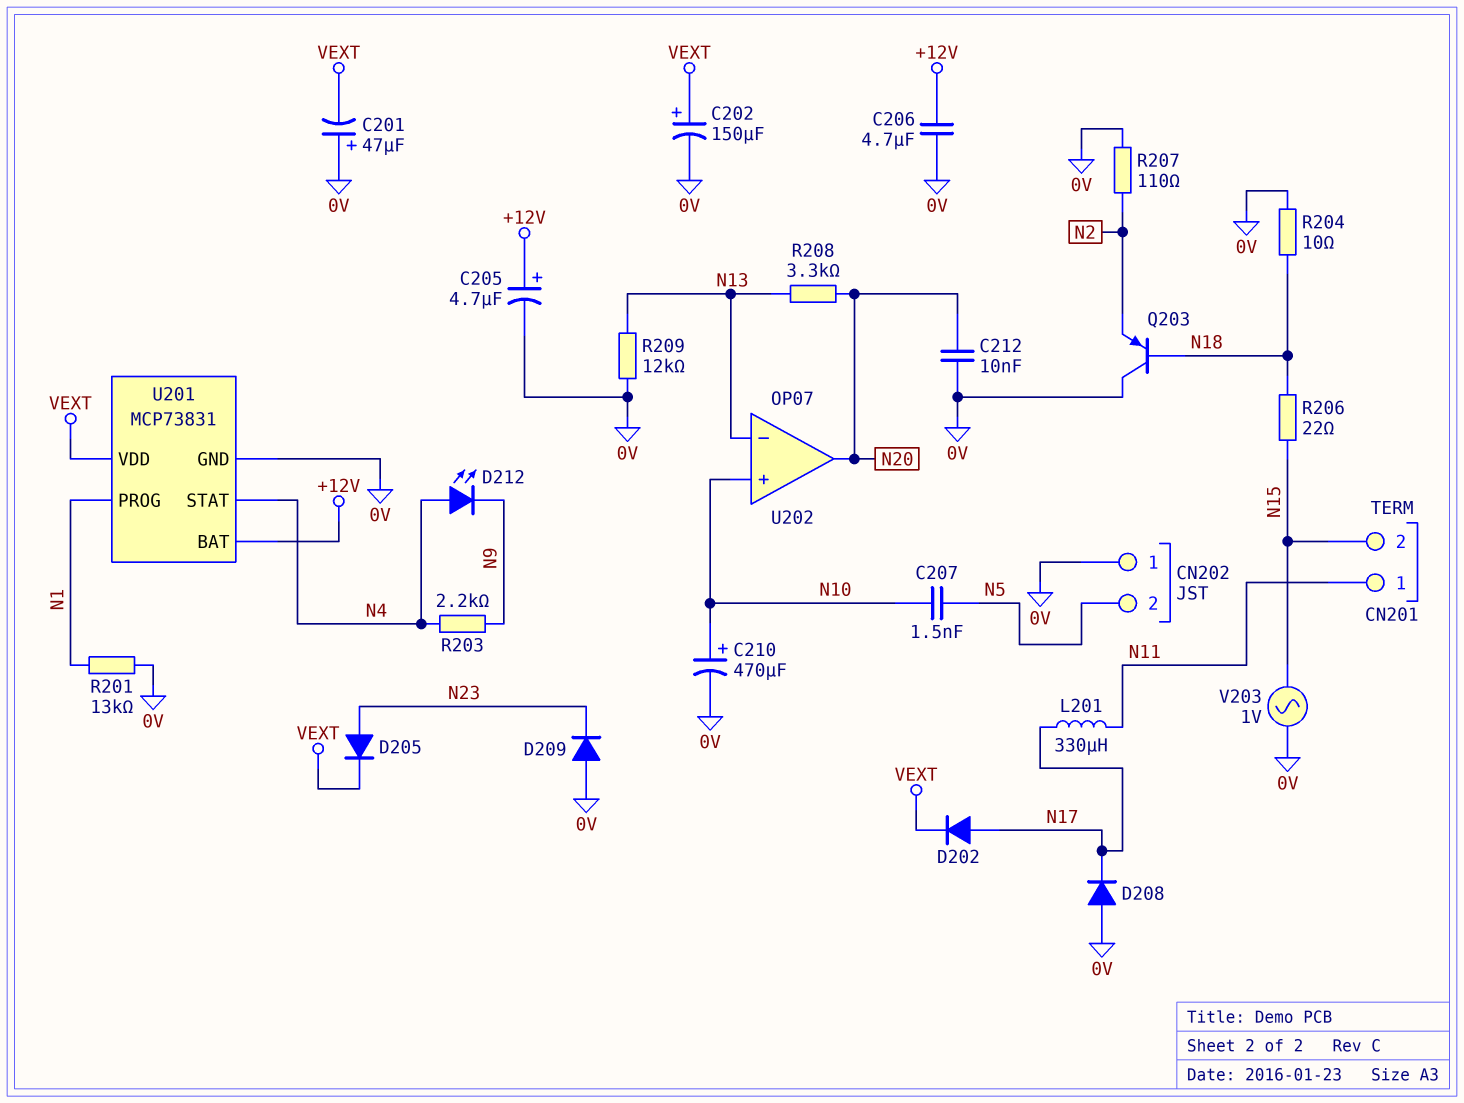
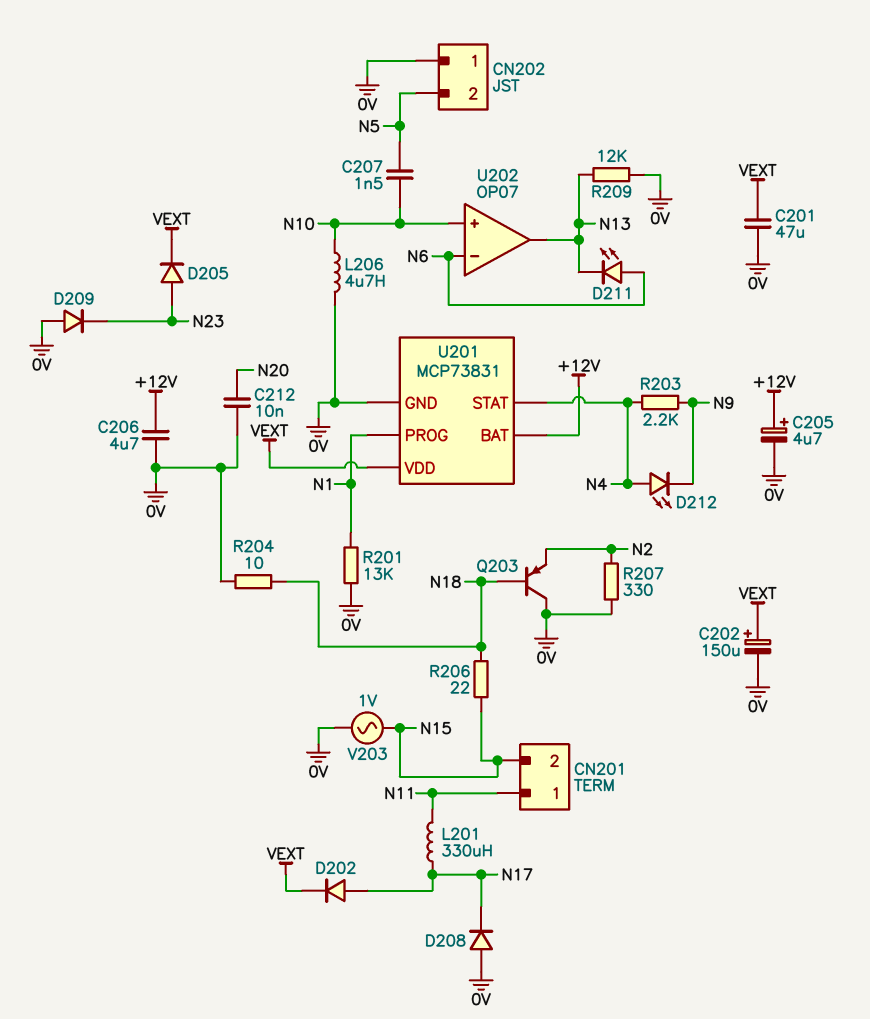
C201: 47uF (plus 0V, minus VEXT) -> 47uF (0V, VEXT)
C210: 470uF (plus N10, minus 0V) -> none
D211: none -> LED (A N6, K N13)
L206: none -> 4.7uH (0V, N10)
R207: 110 (0V, N2) -> 330 (0V, N2)
R208: 3.3k (N13, N20) -> none
U202 pin in-: N13 -> N6
U202 pin out: N20 -> N13

